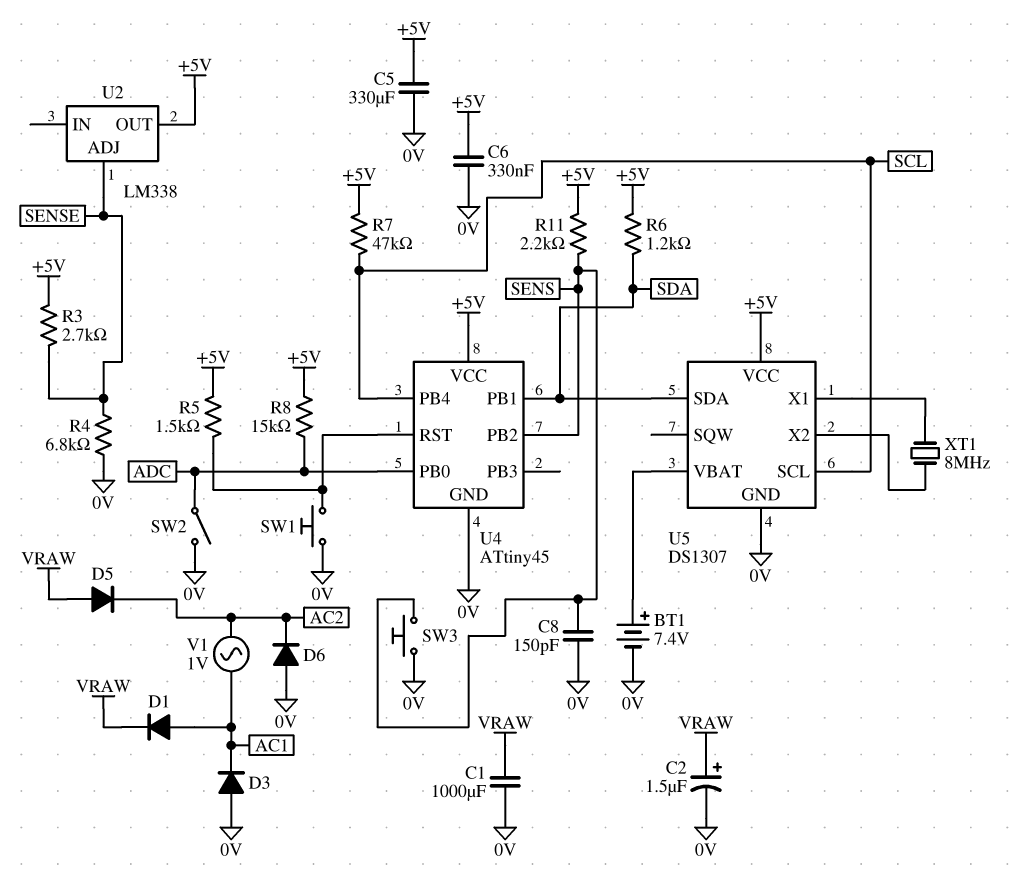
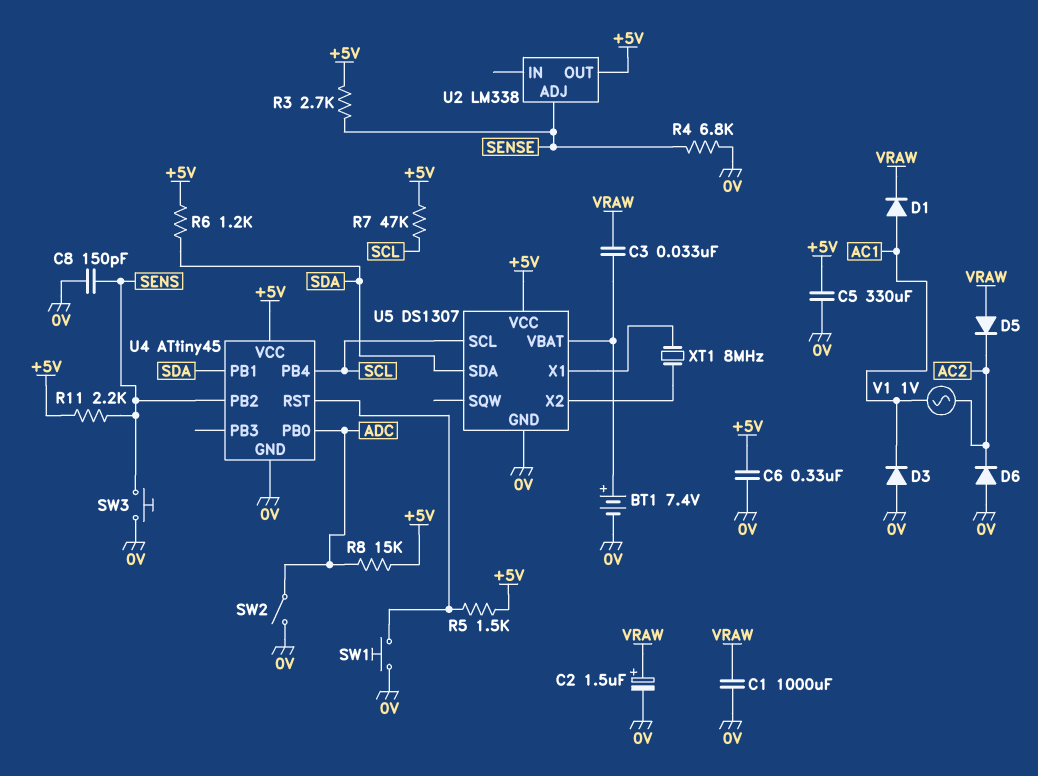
C3: none -> 33nF (U5/VBAT, VRAW)

